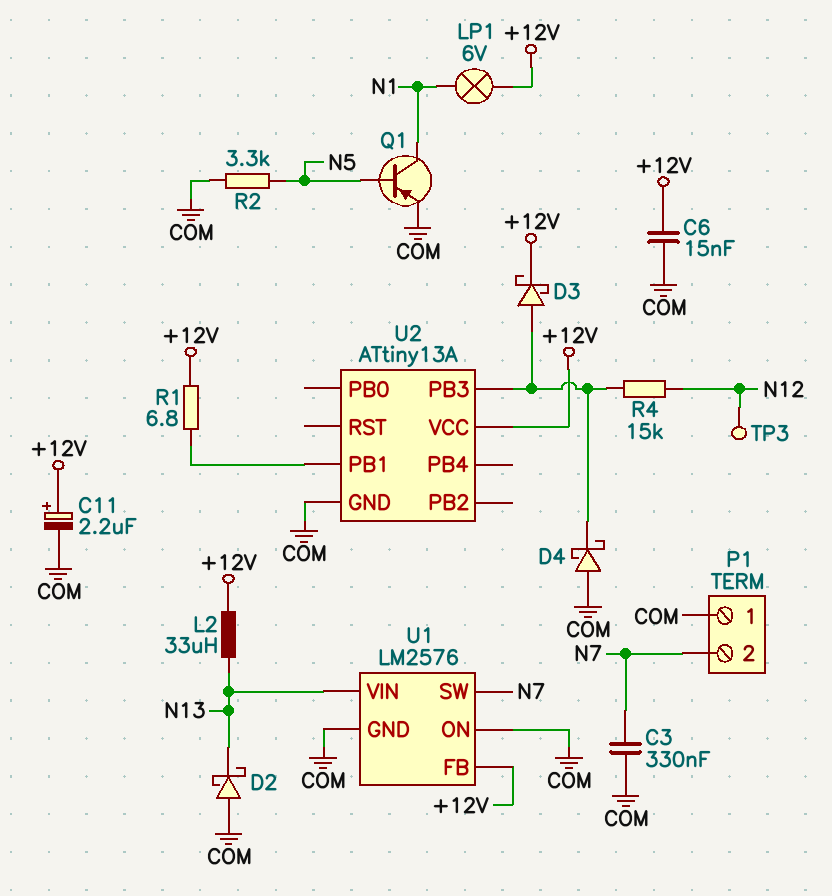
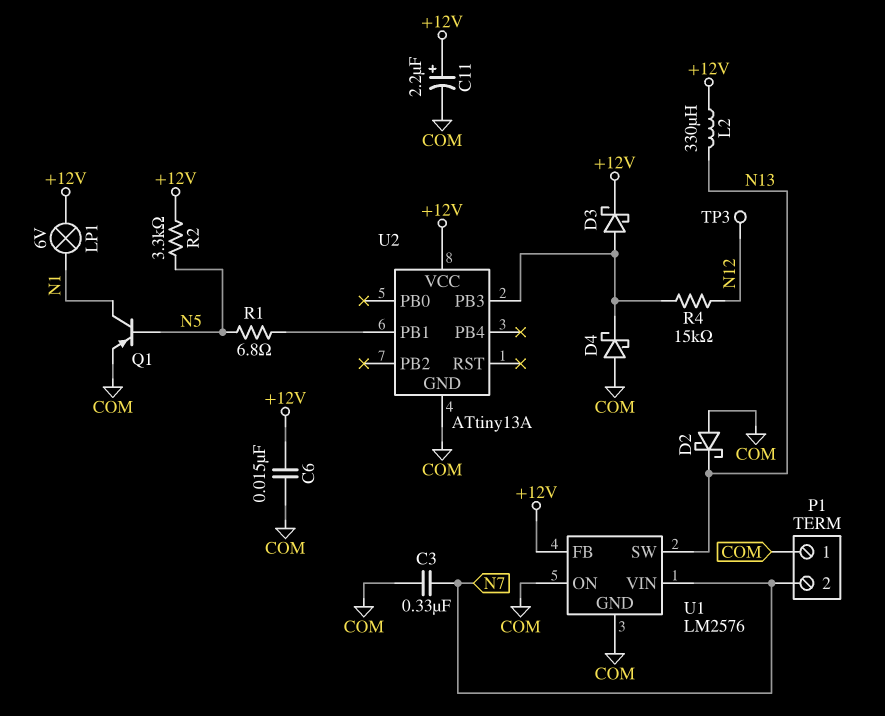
L2: 33uH (+12V, N13) -> 330uH (+12V, N13)
R1: 6.8 (+12V, U2/PB1) -> 6.8 (N5, U2/PB1)
R2: 3.3k (COM, N5) -> 3.3k (+12V, N5)
U1 pin SW: N7 -> N13
U1 pin VIN: N13 -> N7

